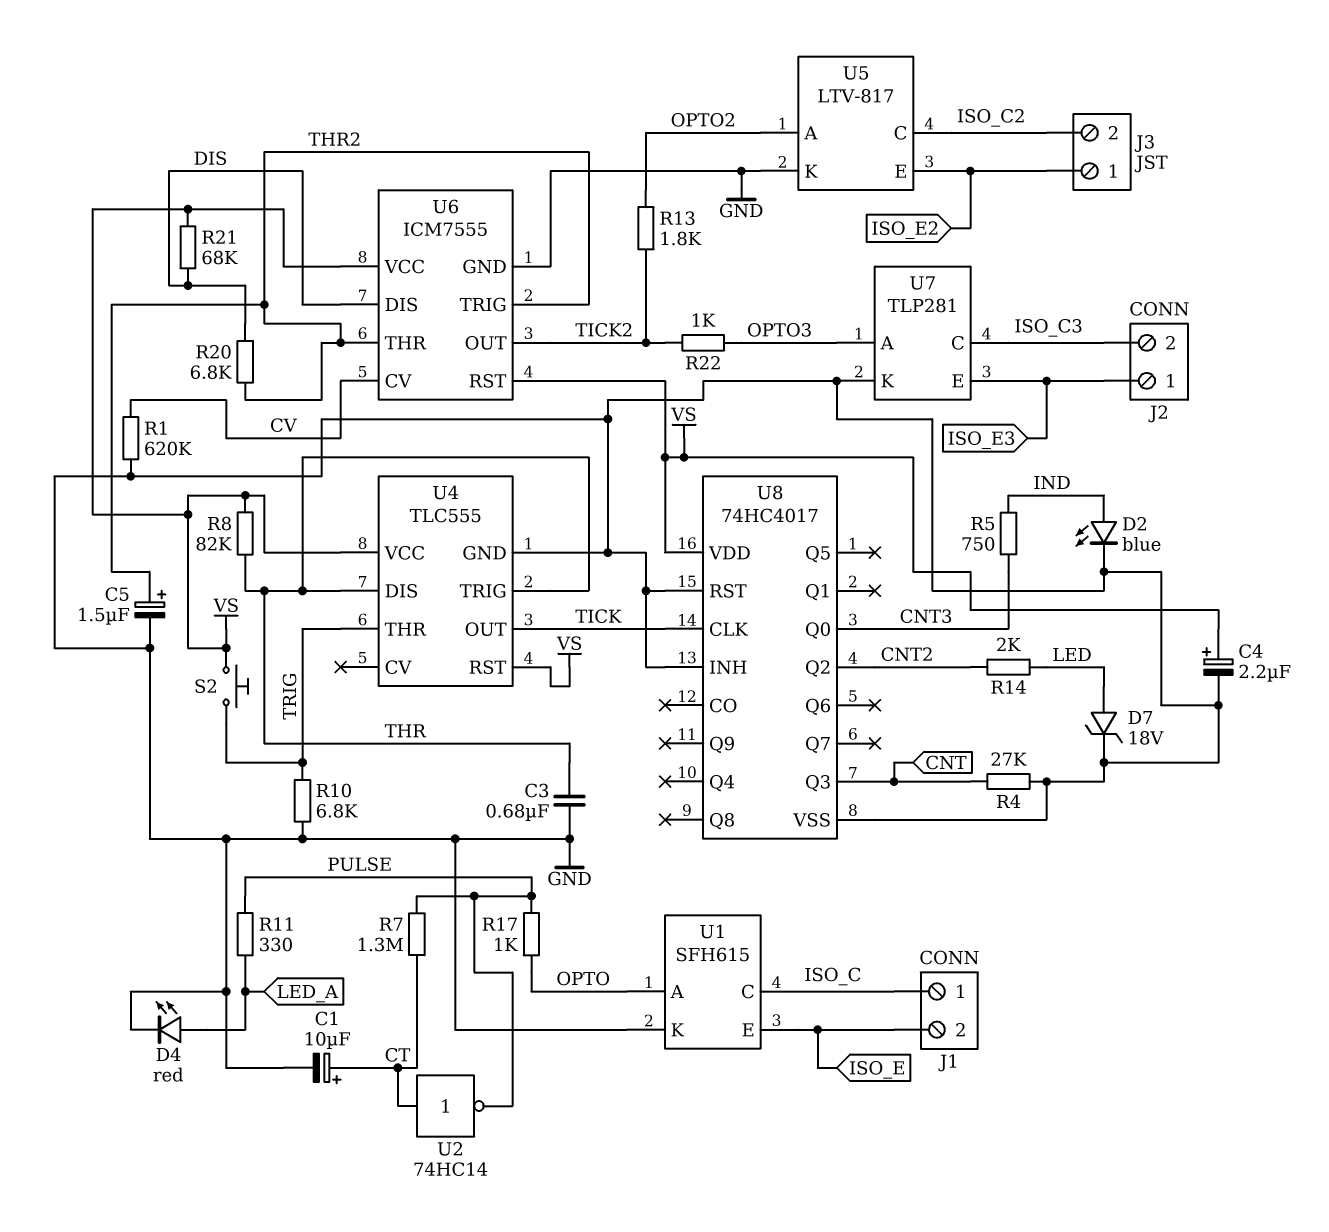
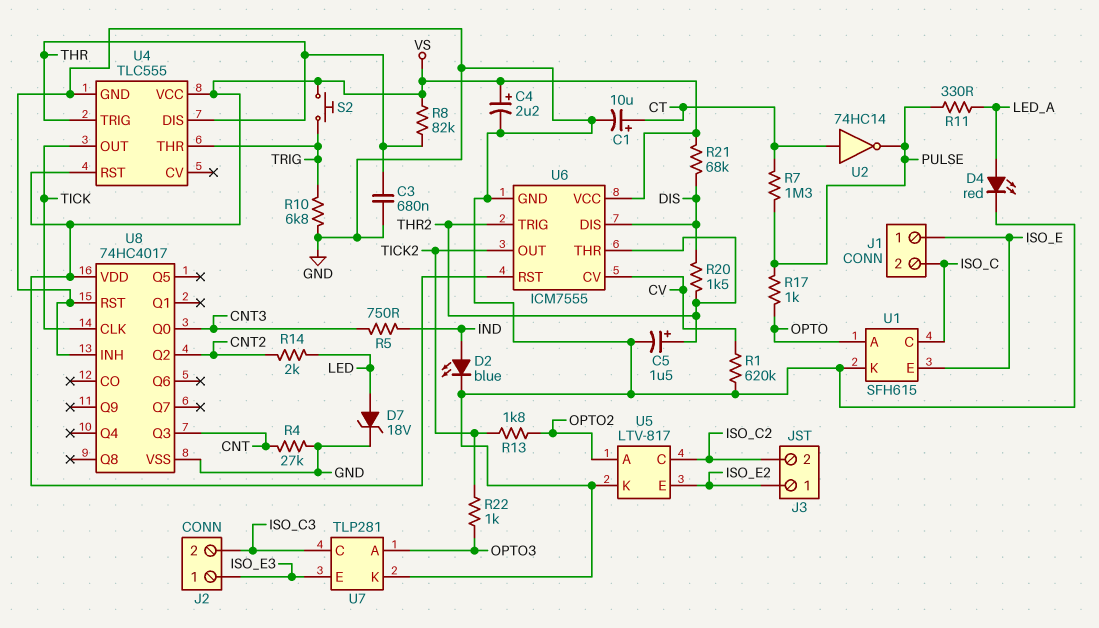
J1 pin 1: ISO_C -> ISO_E
J1 pin 2: ISO_E -> ISO_C
R20: 6.8k (DIS, THR2) -> 1.5k (DIS, THR2)

